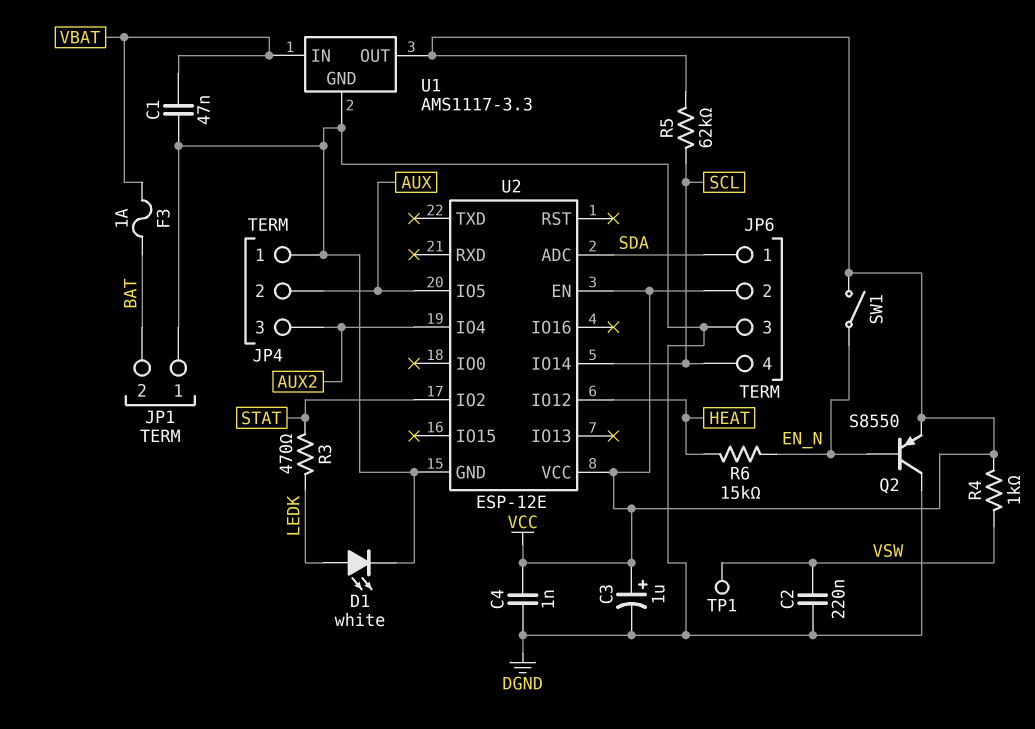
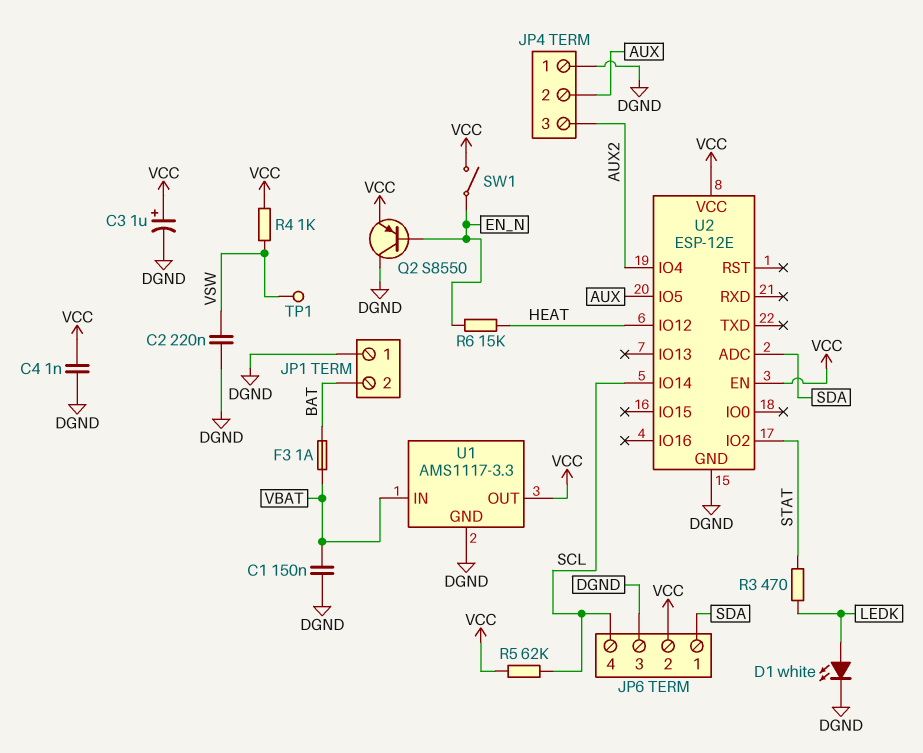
C1: 47nF (DGND, VBAT) -> 150nF (DGND, VBAT)

